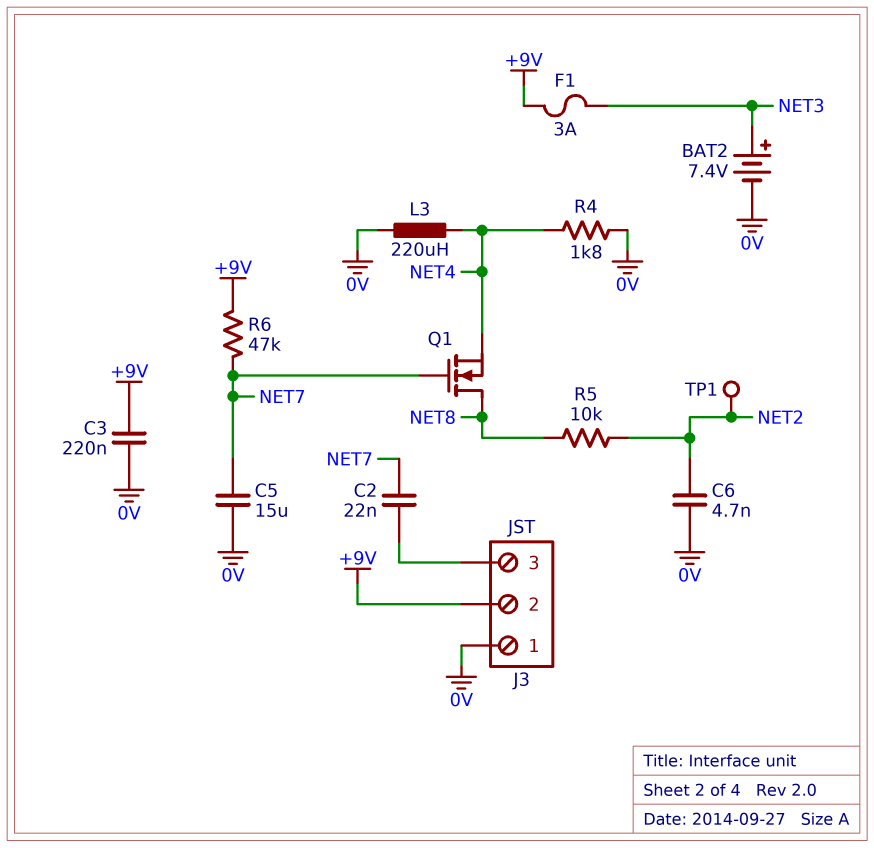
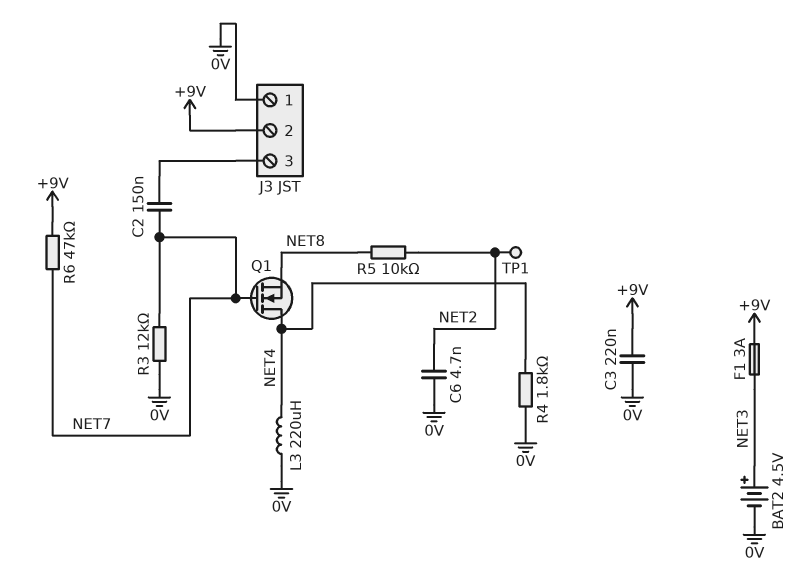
BAT2: 7.4V (plus NET3, minus 0V) -> 4.5V (plus NET3, minus 0V)
C2: 22nF (J3/3, NET7) -> 150nF (J3/3, NET7)
C5: 15uF (0V, NET7) -> none
Q1: NMOS (G NET7, D NET8, S NET4) -> NMOS (G NET7, D NET4, S NET8)
R3: none -> 12k (0V, NET7)

